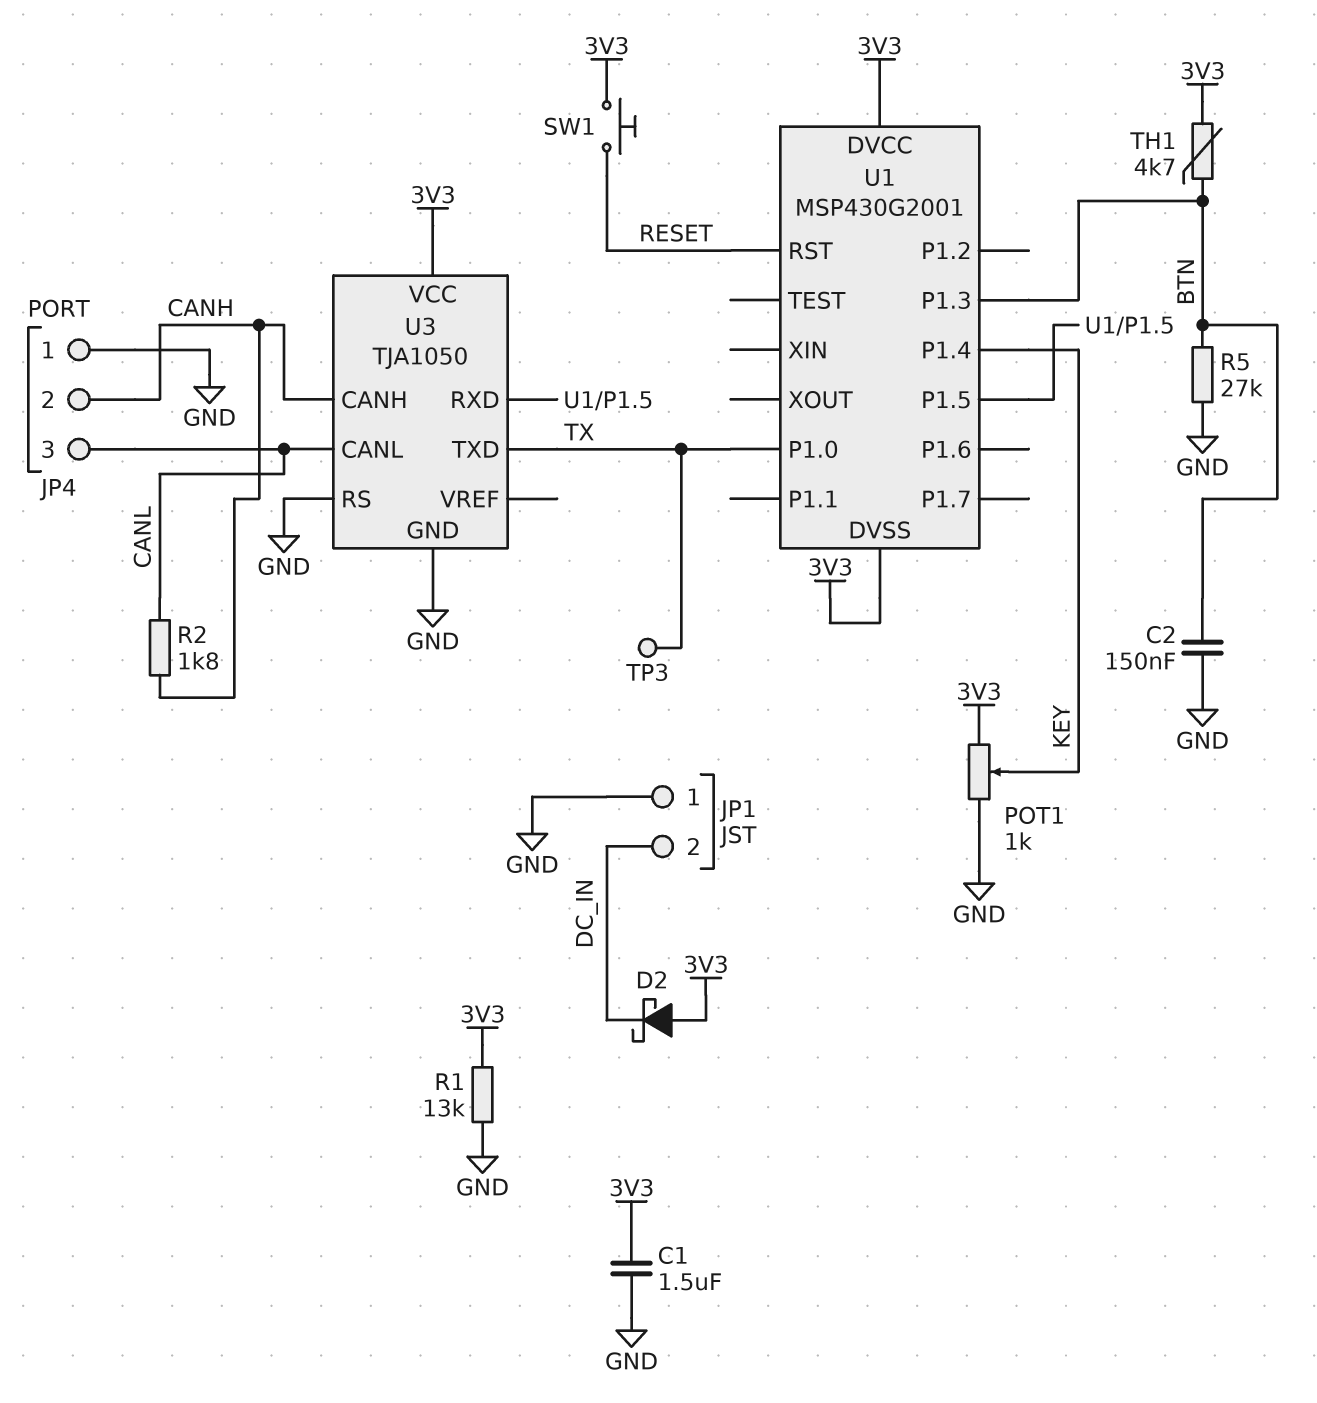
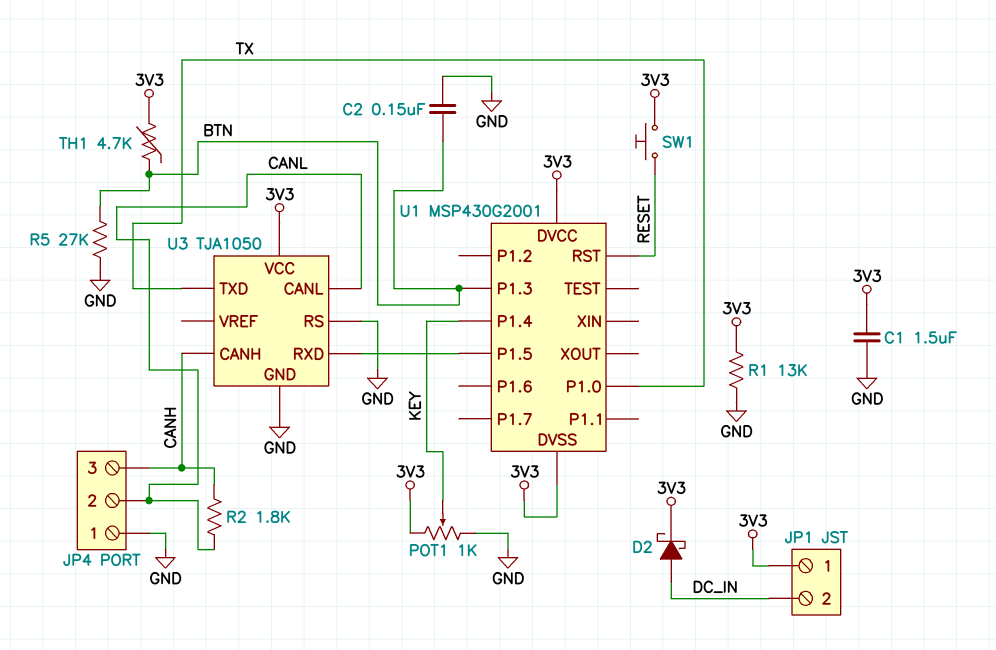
D2: schottky (A 3V3, K DC_IN) -> schottky (A DC_IN, K 3V3)
JP1 pin 1: GND -> 3V3
JP4 pin 2: CANH -> CANL
JP4 pin 3: CANL -> CANH
TP3: test point (TX) -> none

